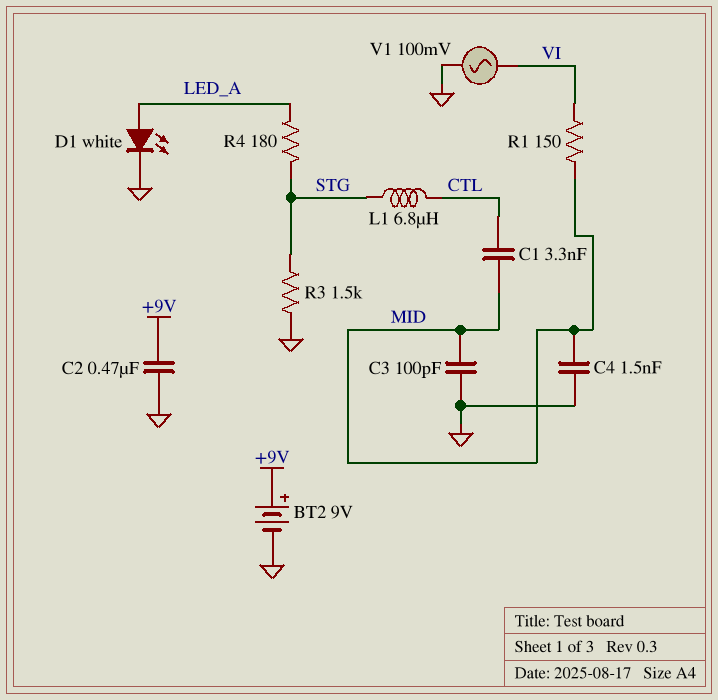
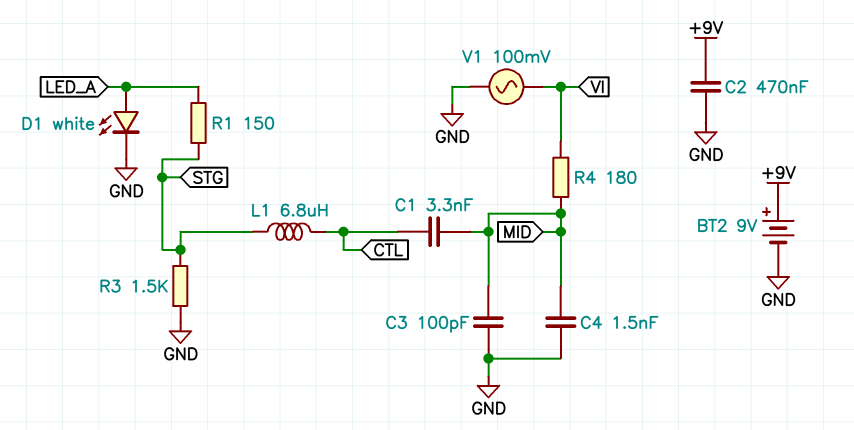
R1: 150 (MID, VI) -> 150 (LED_A, STG)
R4: 180 (LED_A, STG) -> 180 (MID, VI)

